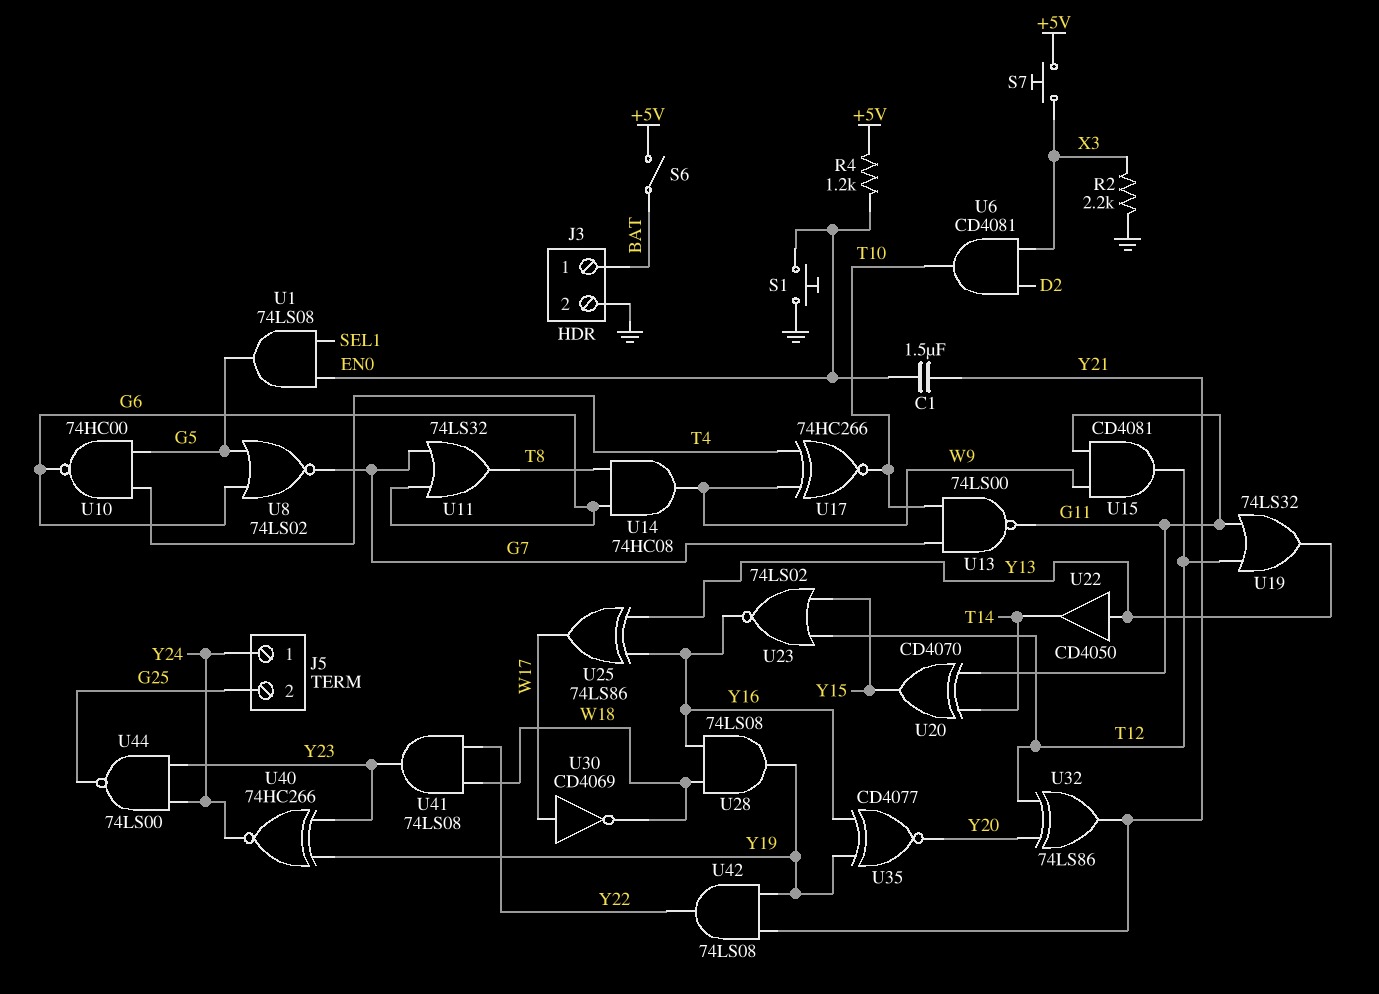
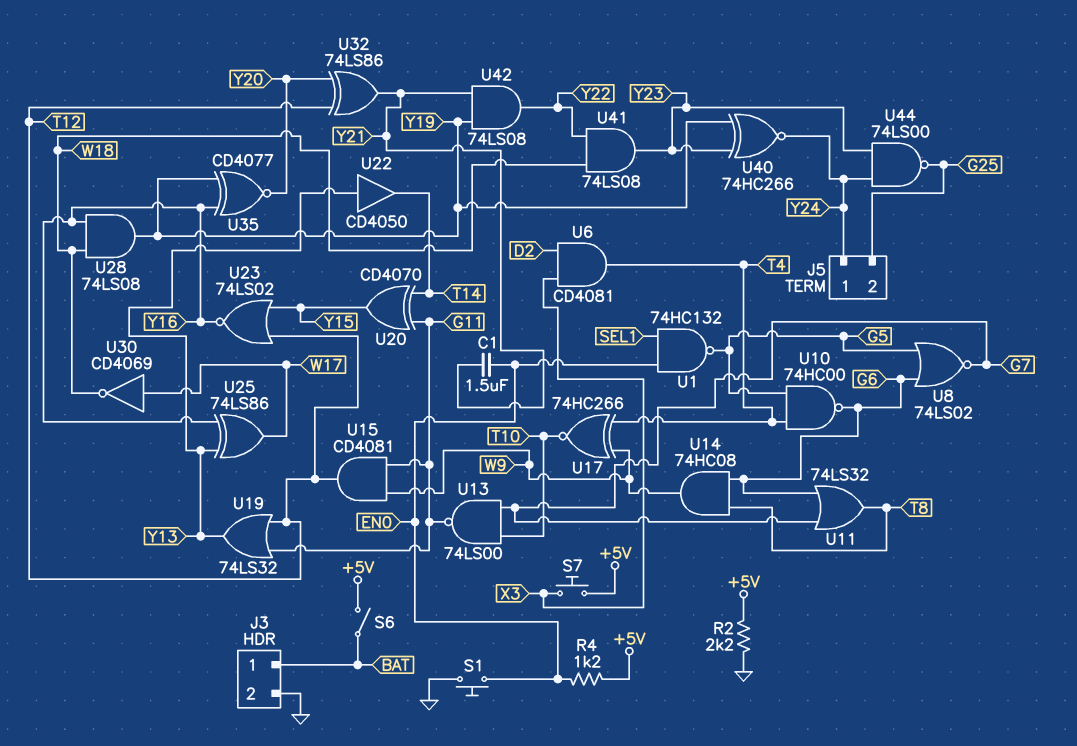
R2: 2.2k (GND, X3) -> 2.2k (+5V, GND)
U1: AND 74LS08 (in EN0, in SEL1, out G5) -> NAND 74HC132 (in EN0, in SEL1, out G5)
U6: AND CD4081 (in D2, in X3, out T10) -> AND CD4081 (in D2, in X3, out T4)

